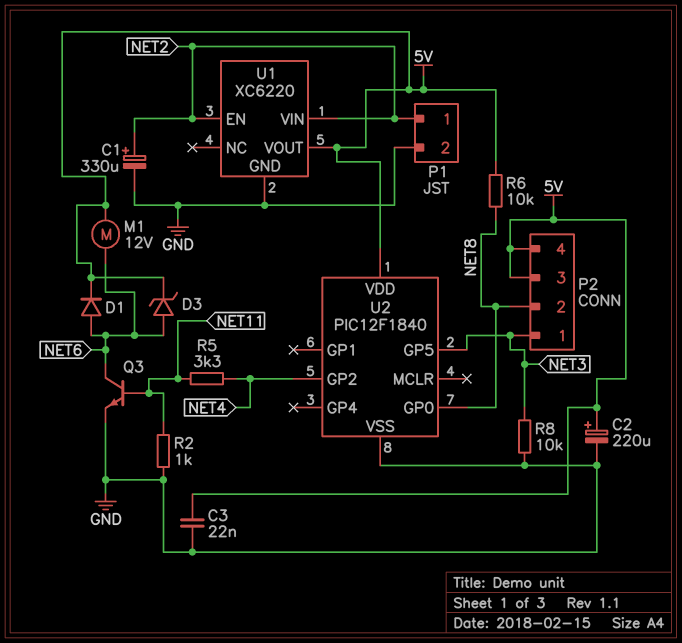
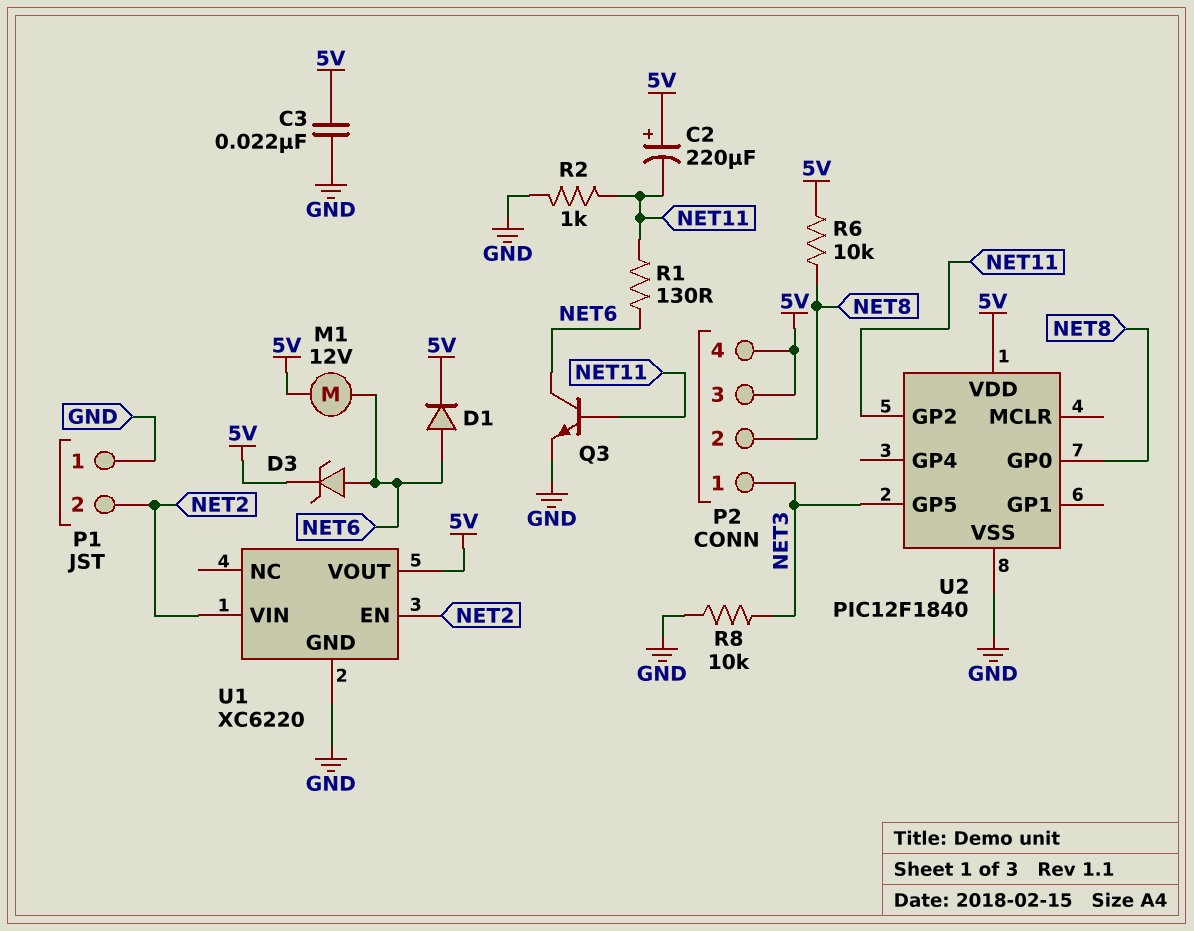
C1: 330uF (plus NET2, minus GND) -> none
C2: 220uF (plus 5V, minus GND) -> 220uF (plus 5V, minus NET11)
P1 pin 1: NET2 -> GND
P1 pin 2: GND -> NET2
R1: none -> 130 (NET6, NET11)
R5: 3.3k (NET4, NET11) -> none
U2 pin GP2: NET4 -> NET11

